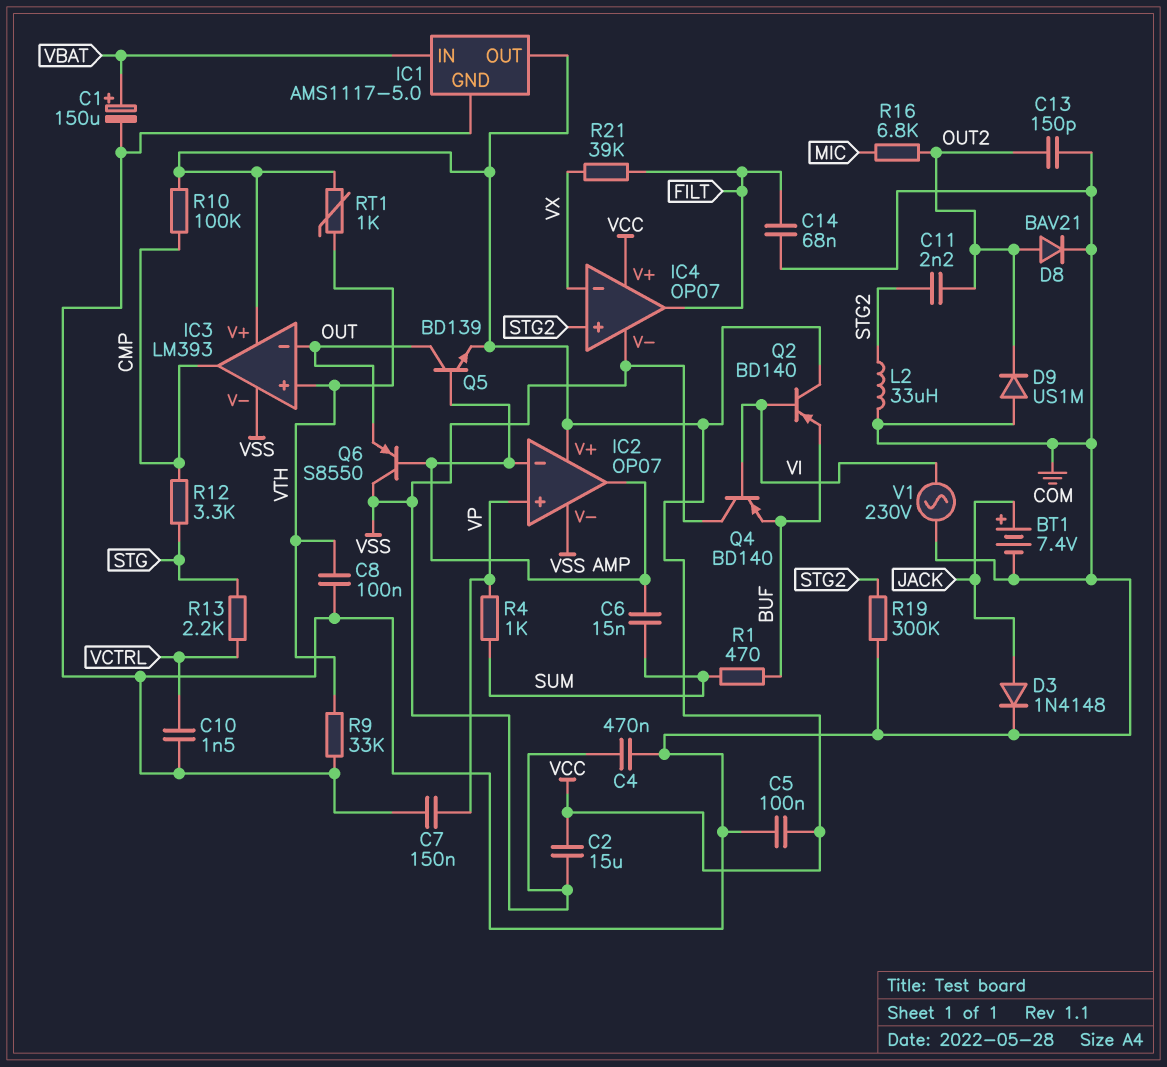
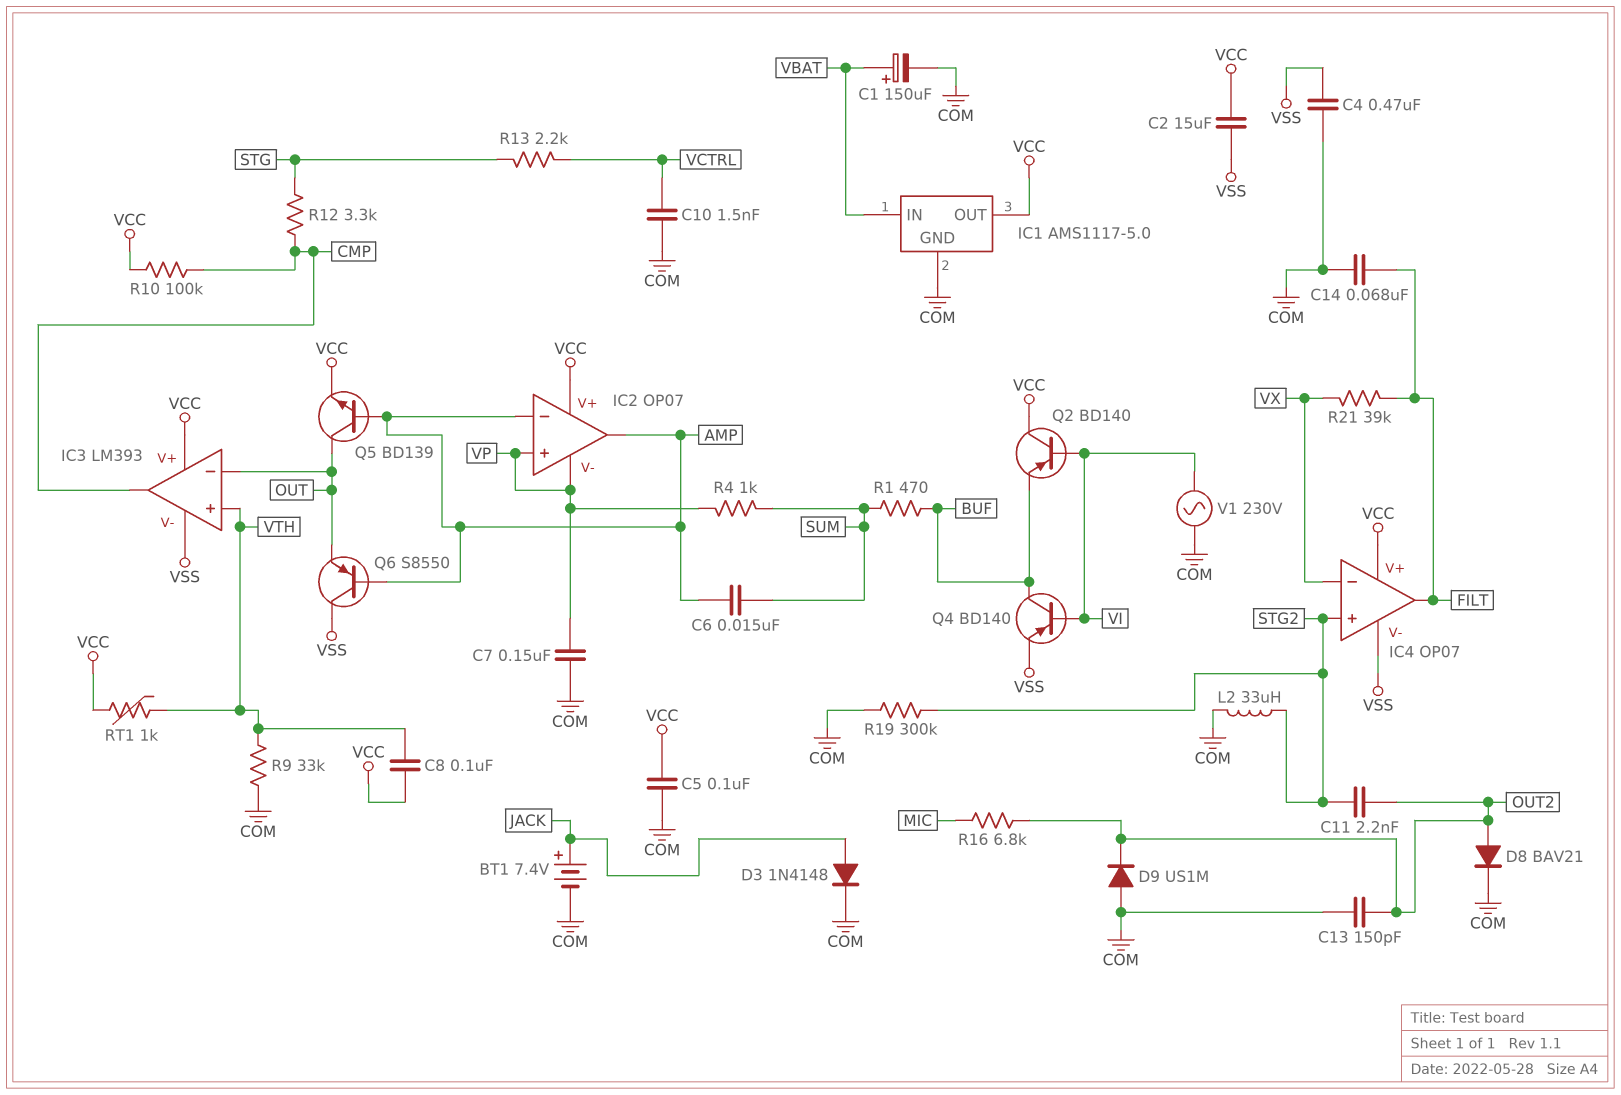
C8: 100nF (COM, VTH) -> 100nF (VCC, VTH)
IC2 pin V-: VSS -> VP
Q4: PNP BD140 (B VI, C VSS, E BUF) -> PNP BD140 (B VI, C BUF, E VSS)

